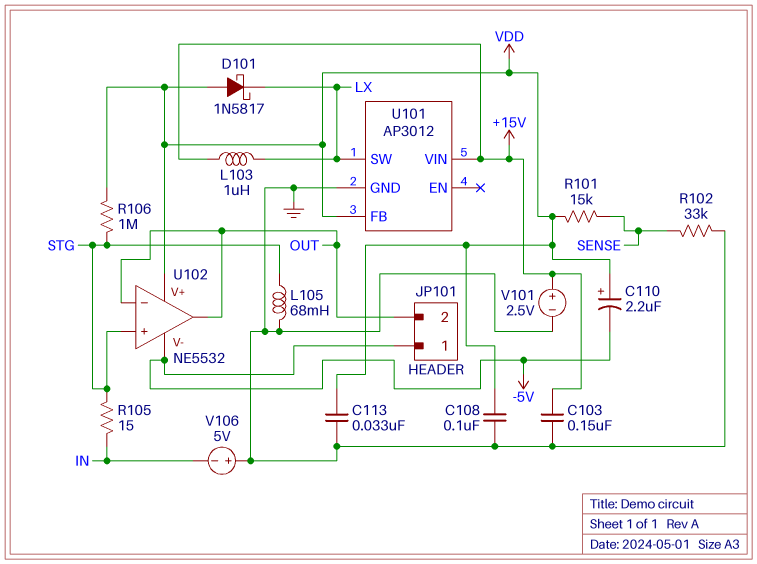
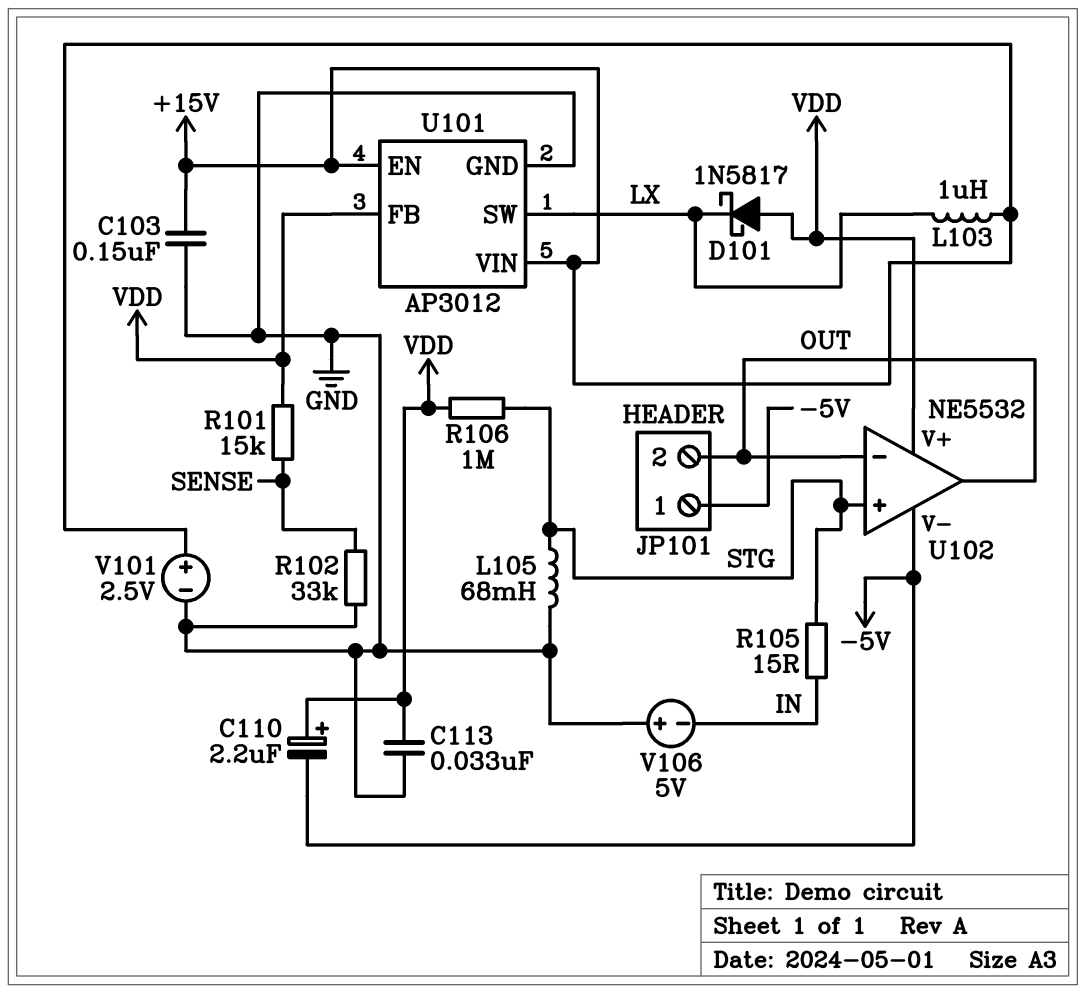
C108: 100nF (GND, VDD) -> none
U101 pin EN: none -> +15V

